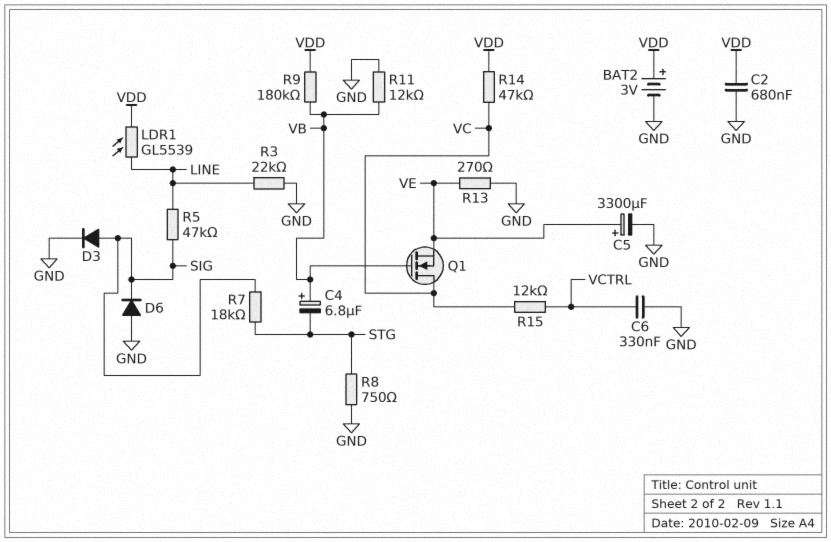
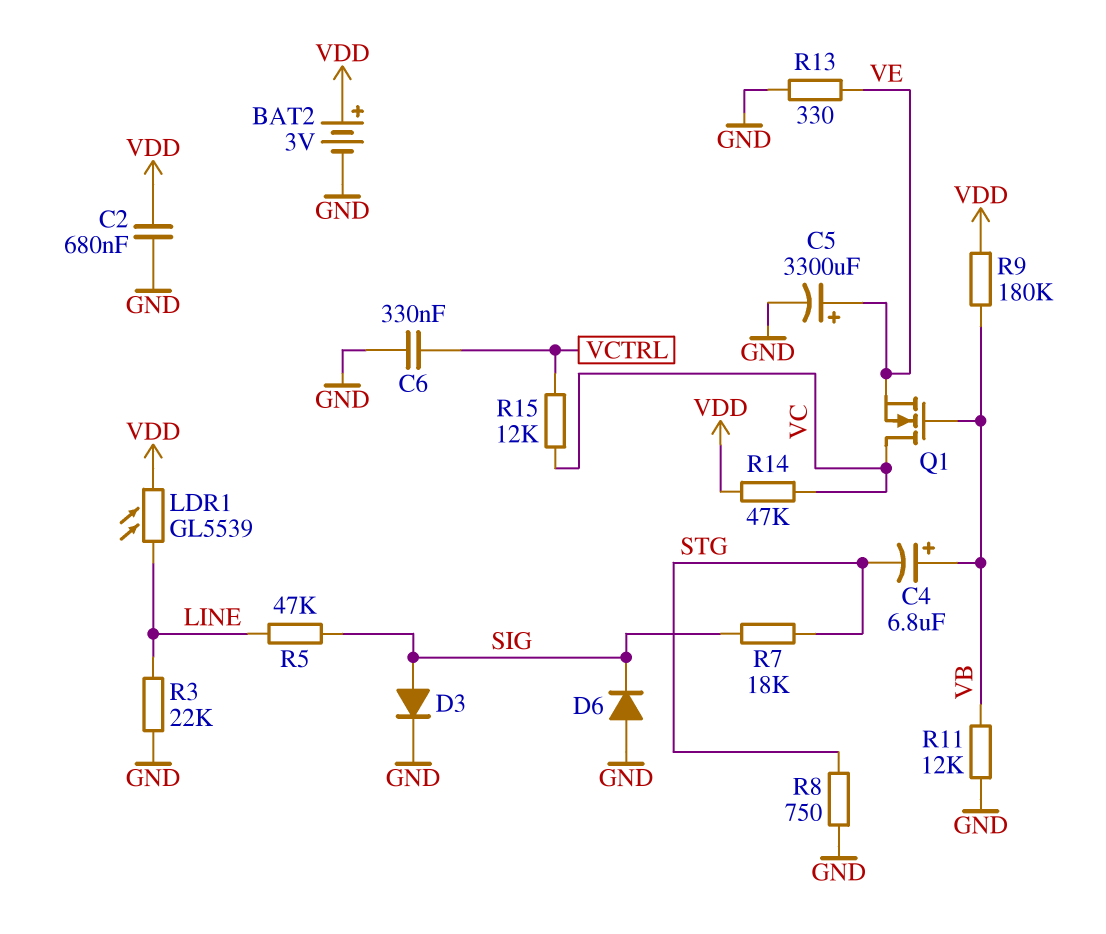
R13: 270 (GND, VE) -> 330 (GND, VE)

